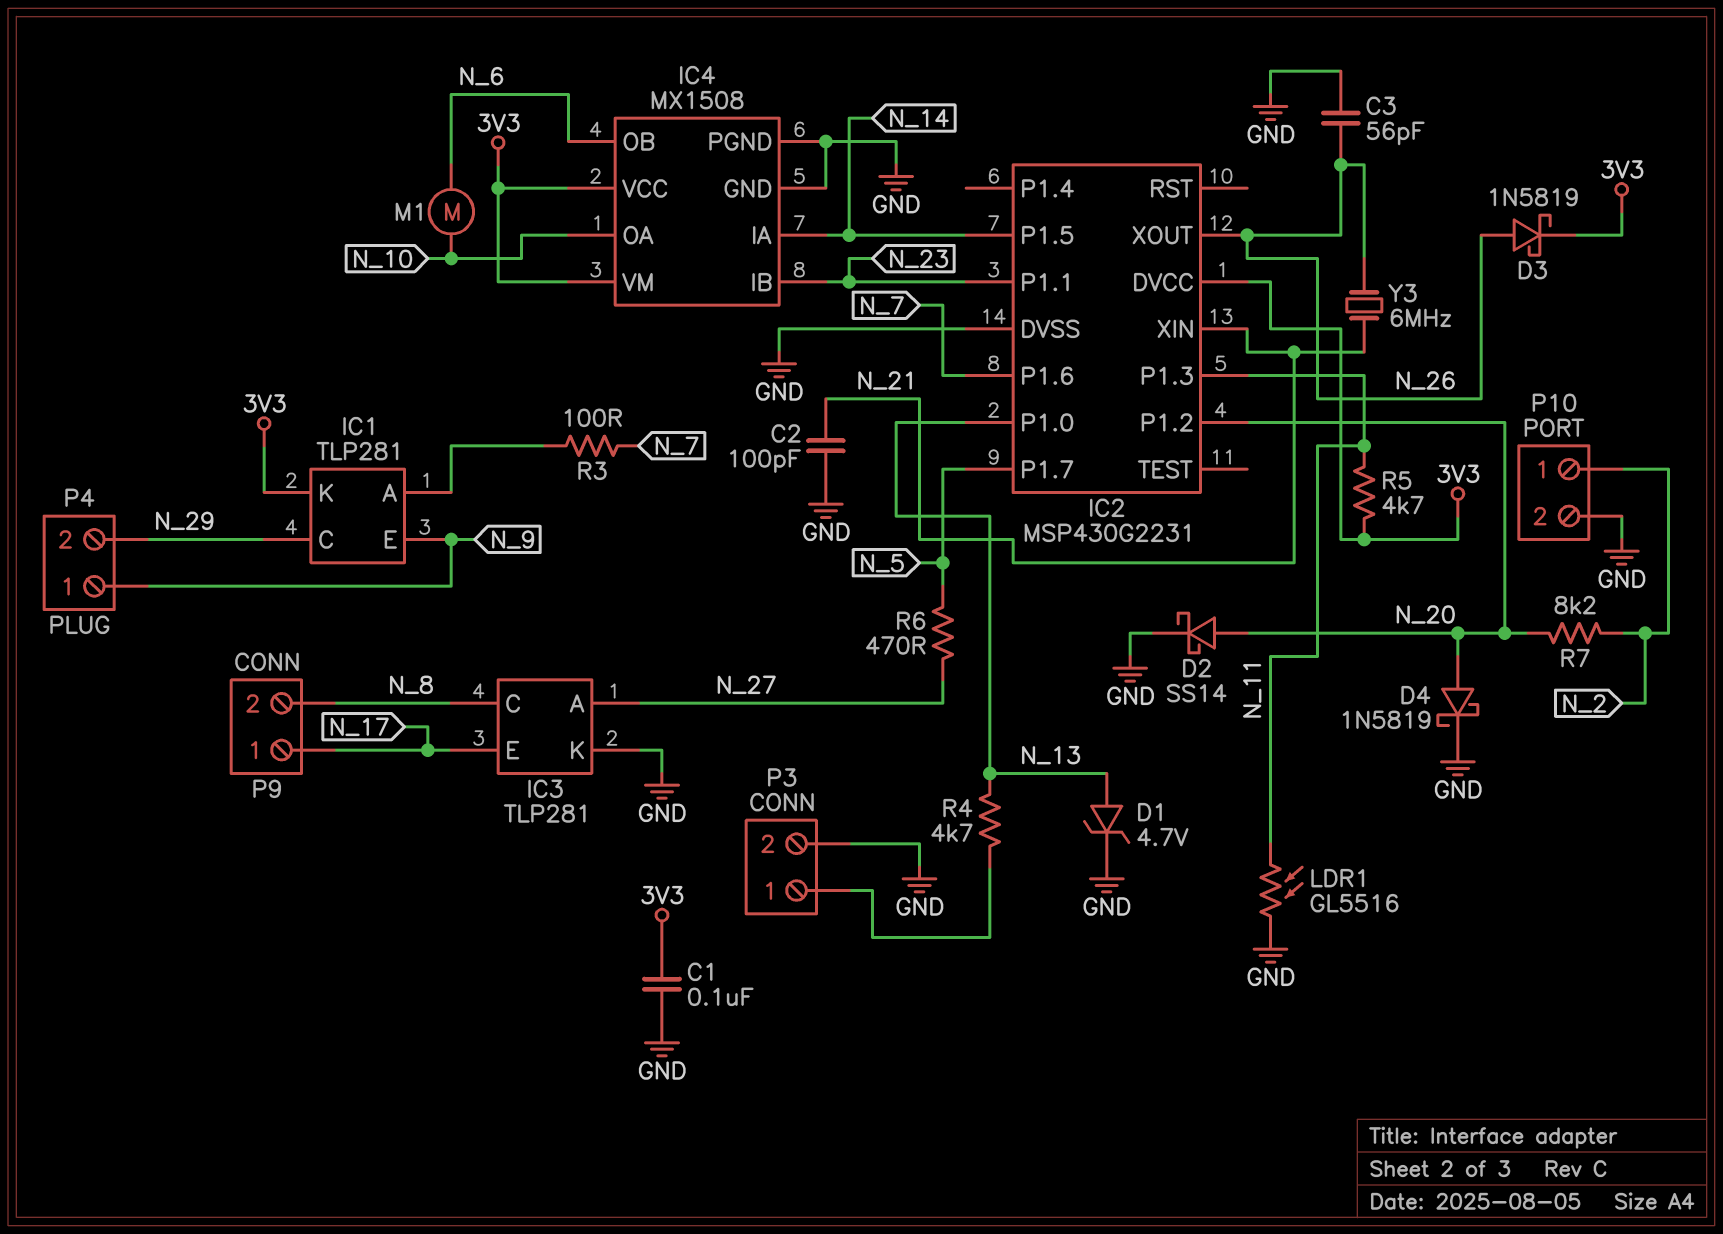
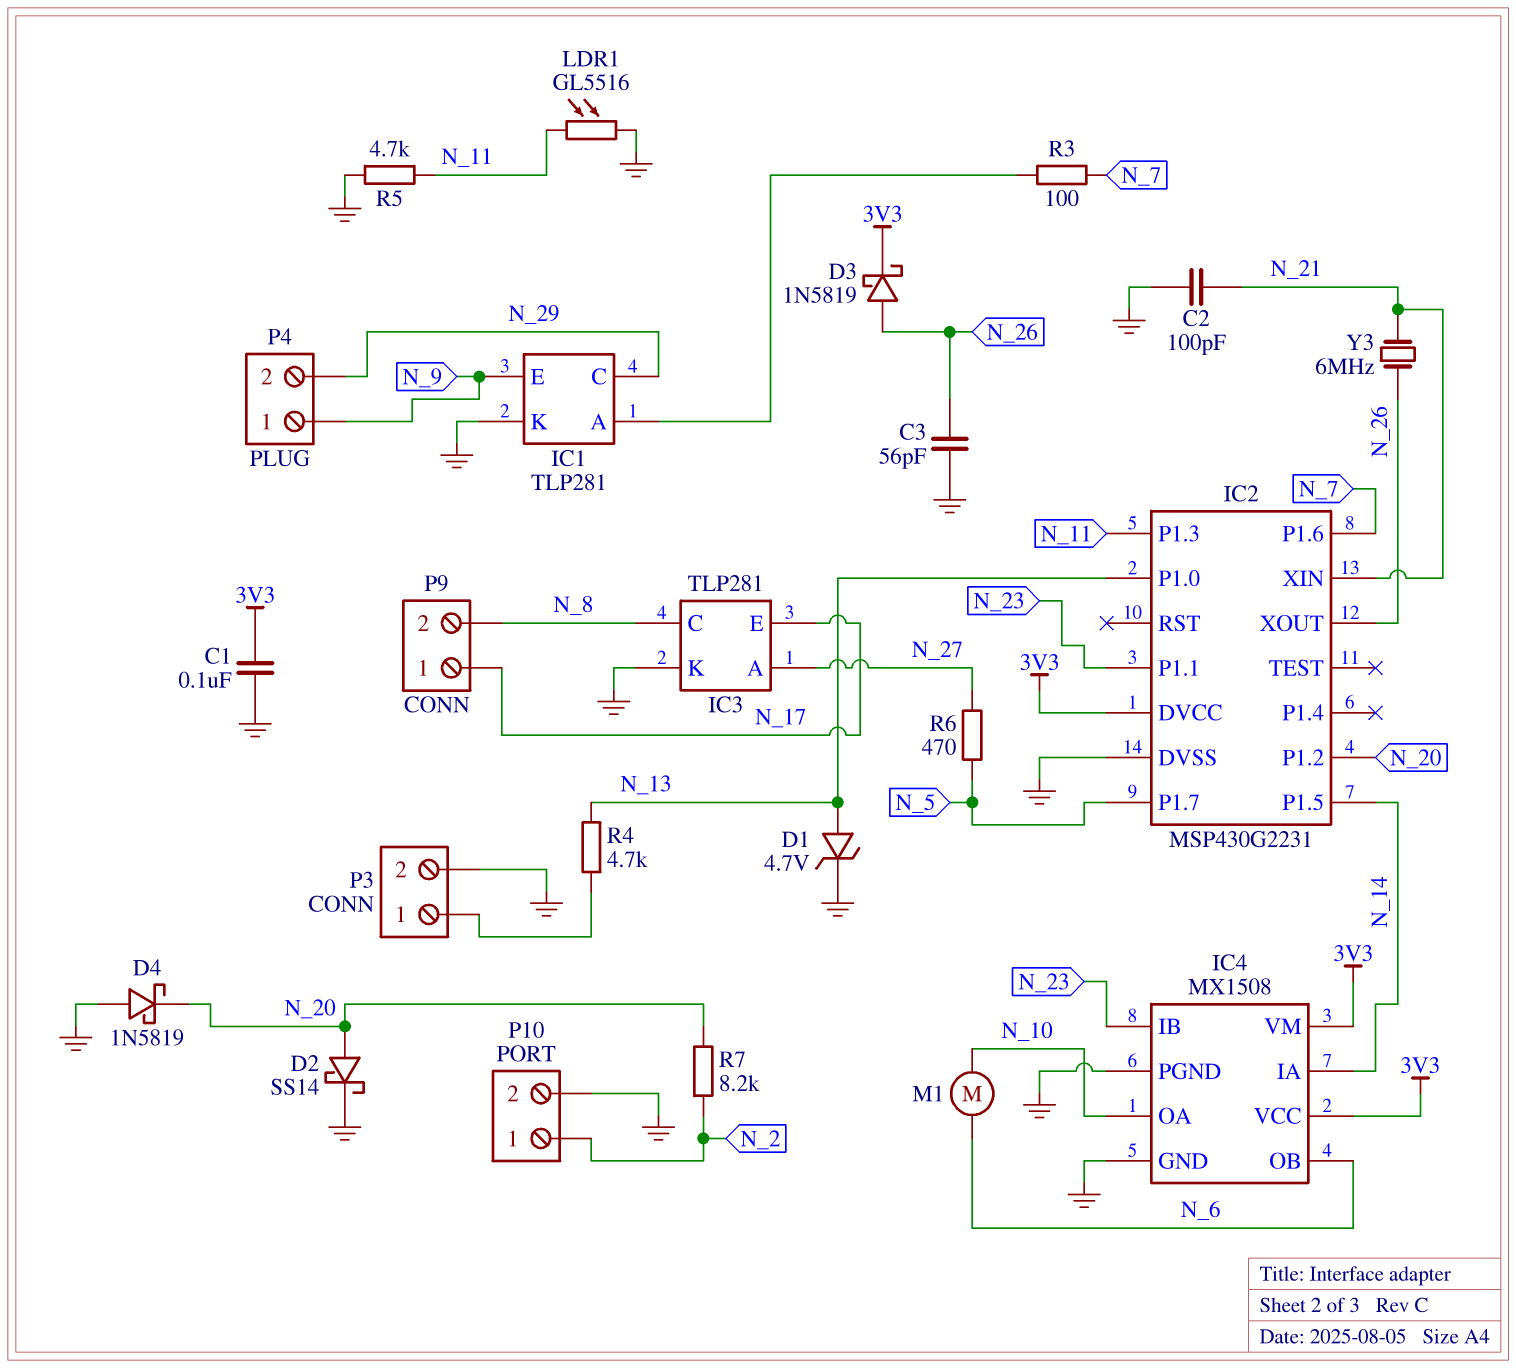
D4: schottky 1N5819 (A N_20, K GND) -> schottky 1N5819 (A GND, K N_20)
IC1 pin K: 3V3 -> GND
R5: 4.7k (3V3, N_11) -> 4.7k (GND, N_11)

